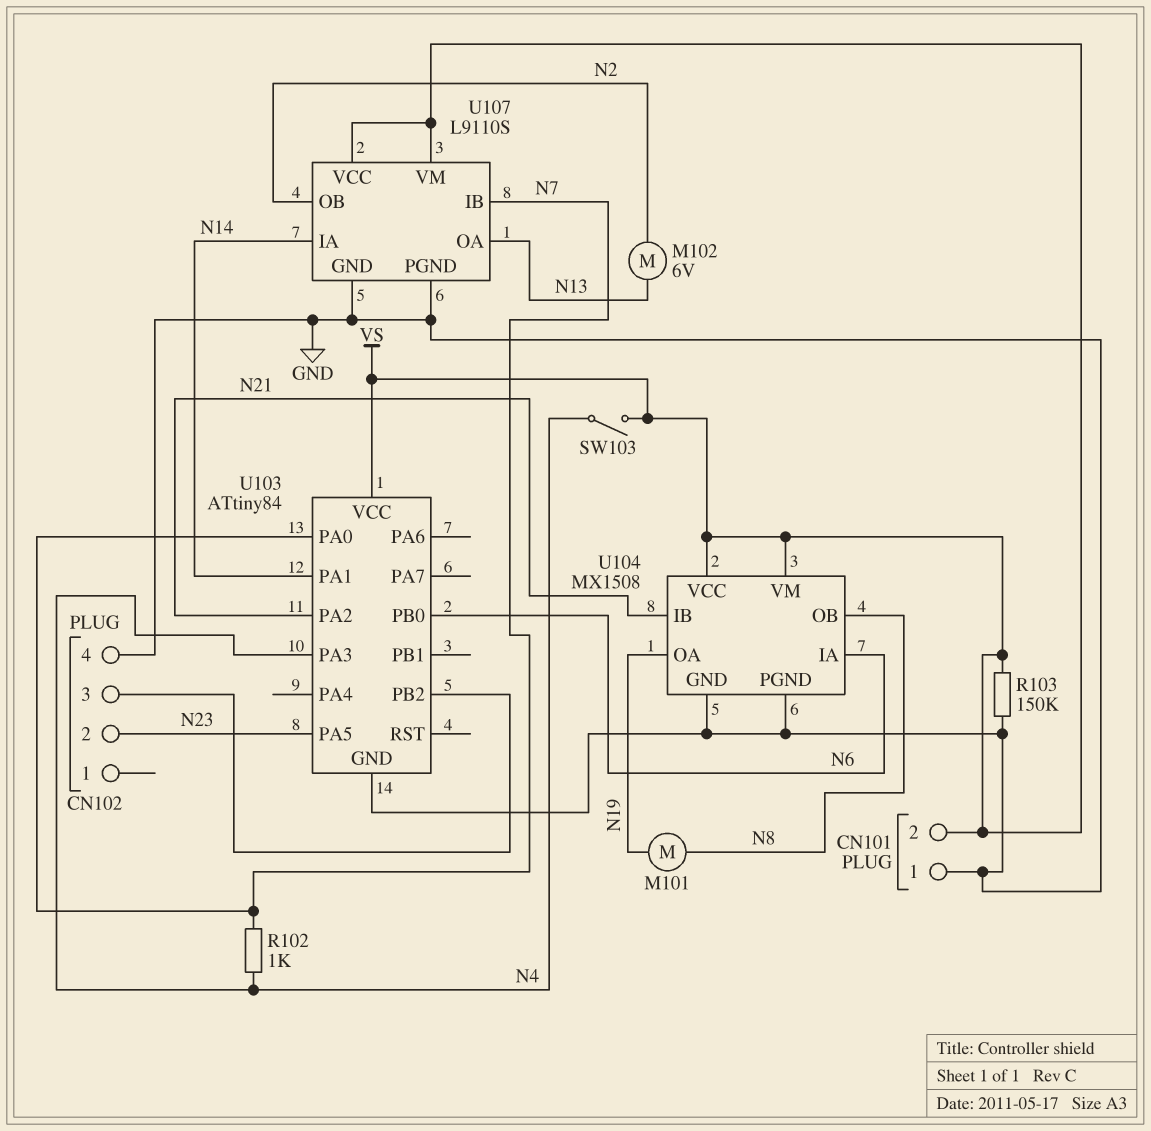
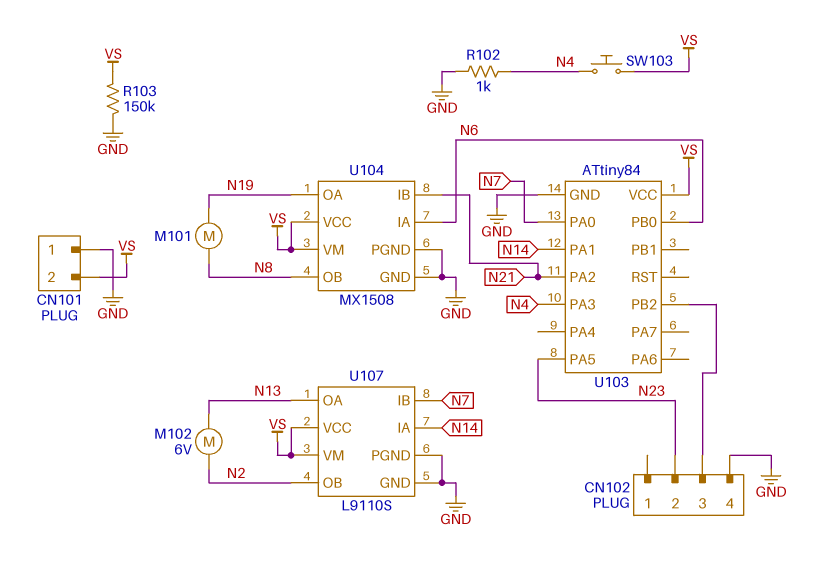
R102: 1k (N4, N7) -> 1k (GND, N4)
SW103: switch (N4, VS) -> button (N4, VS)

